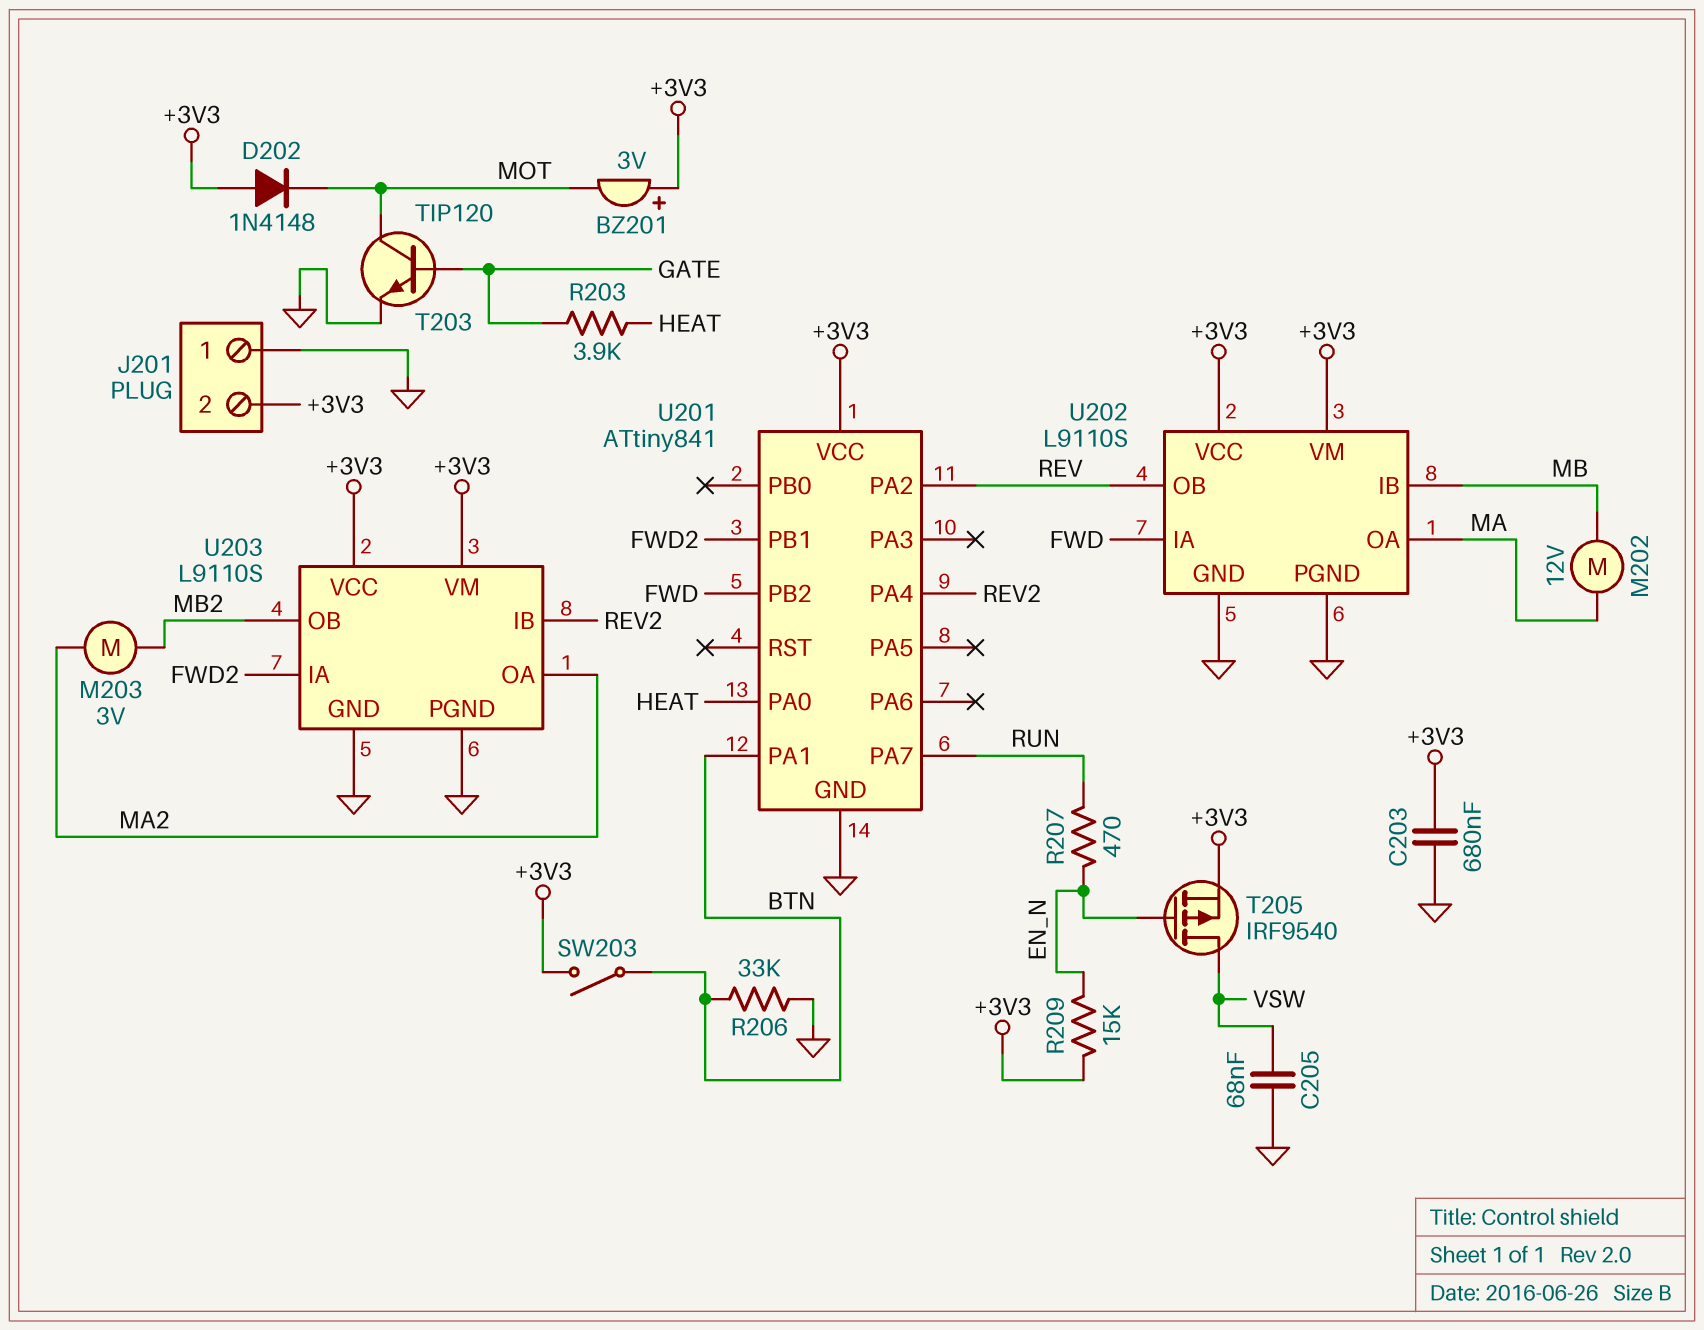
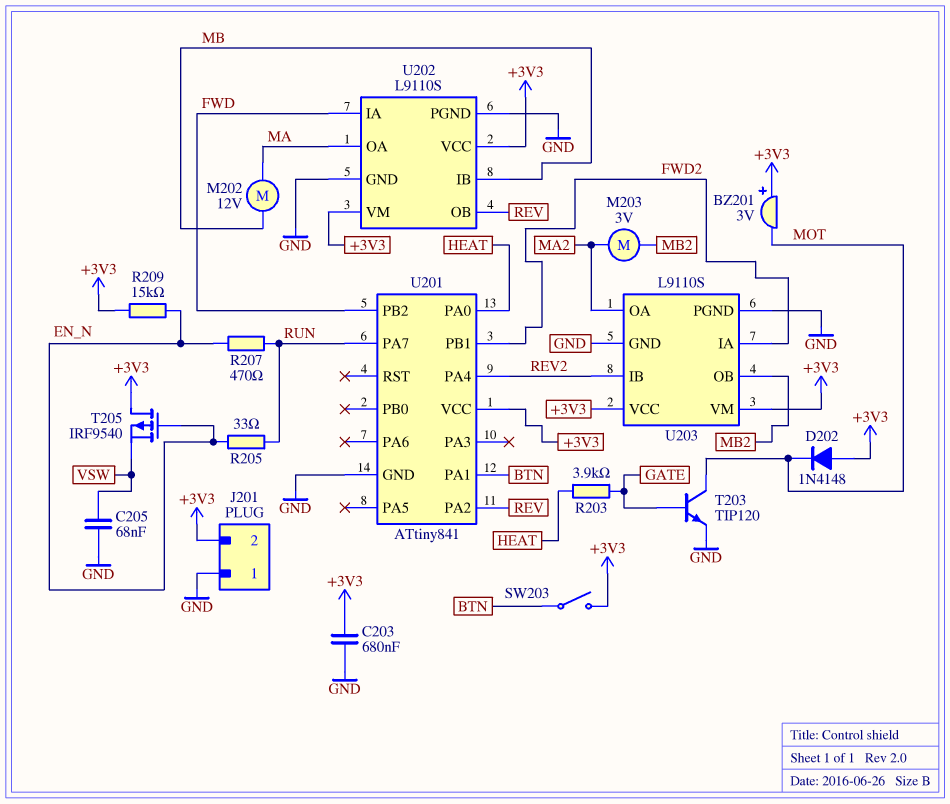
R205: none -> 33 (EN_N, RUN)
R206: 33k (BTN, GND) -> none
T205: PMOS IRF9540 (G EN_N, D VSW, S +3V3) -> PMOS IRF9540 (G EN_N, D +3V3, S VSW)

